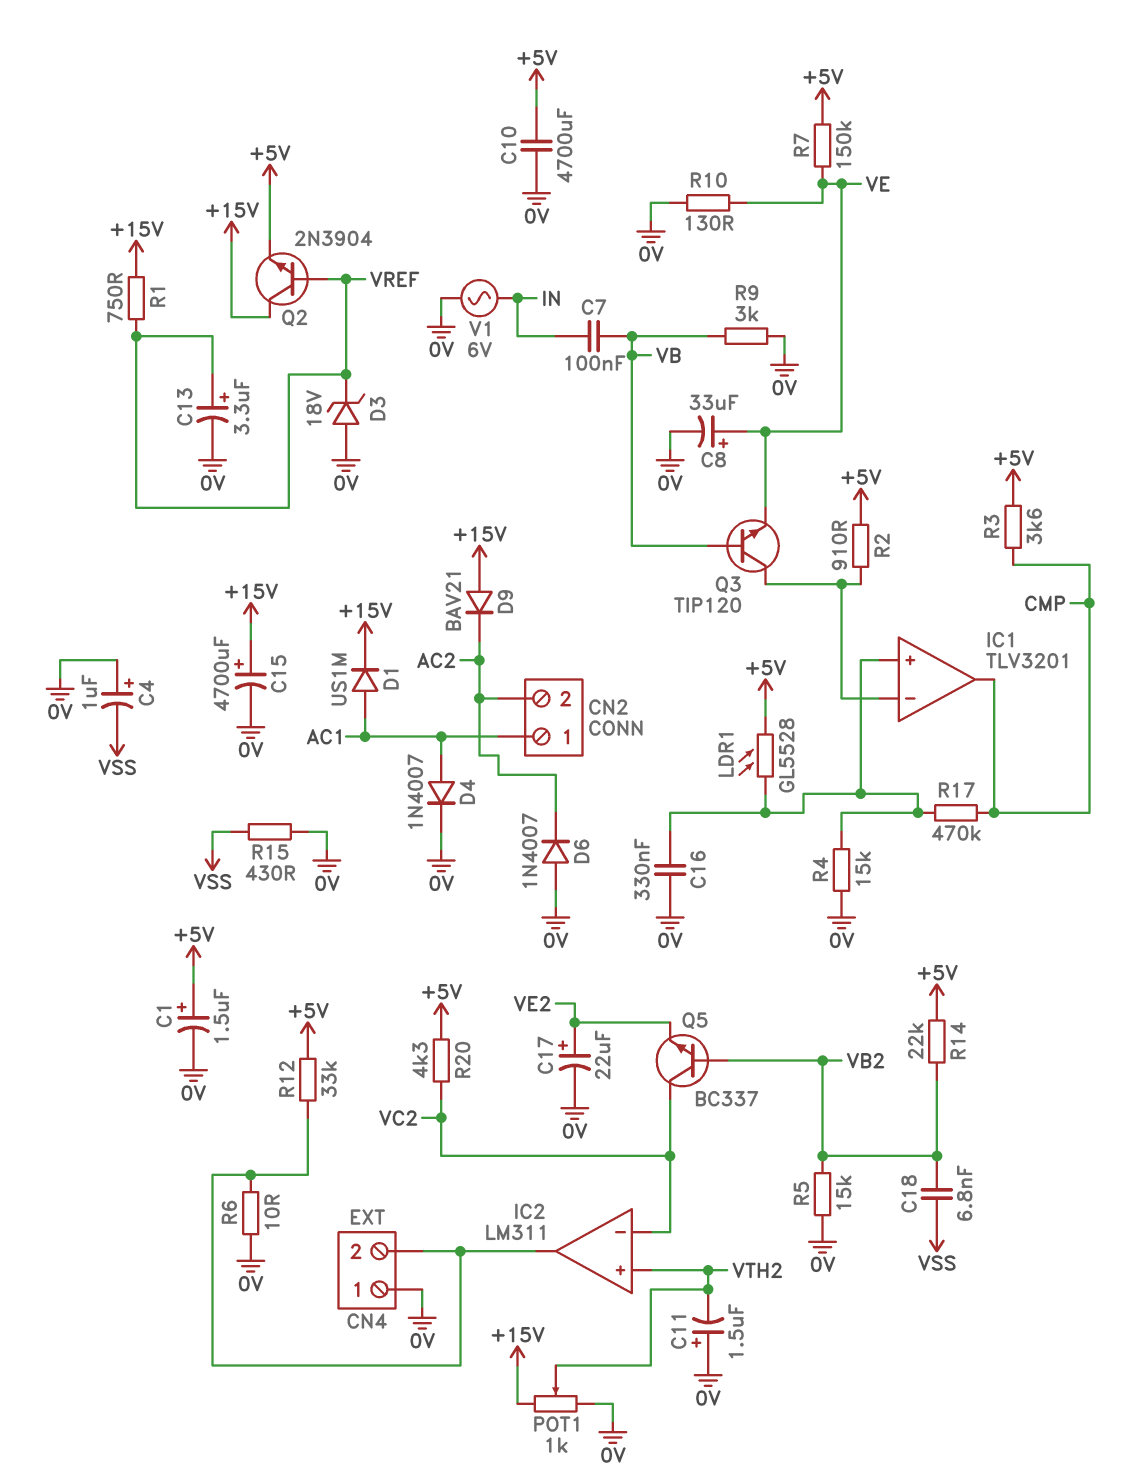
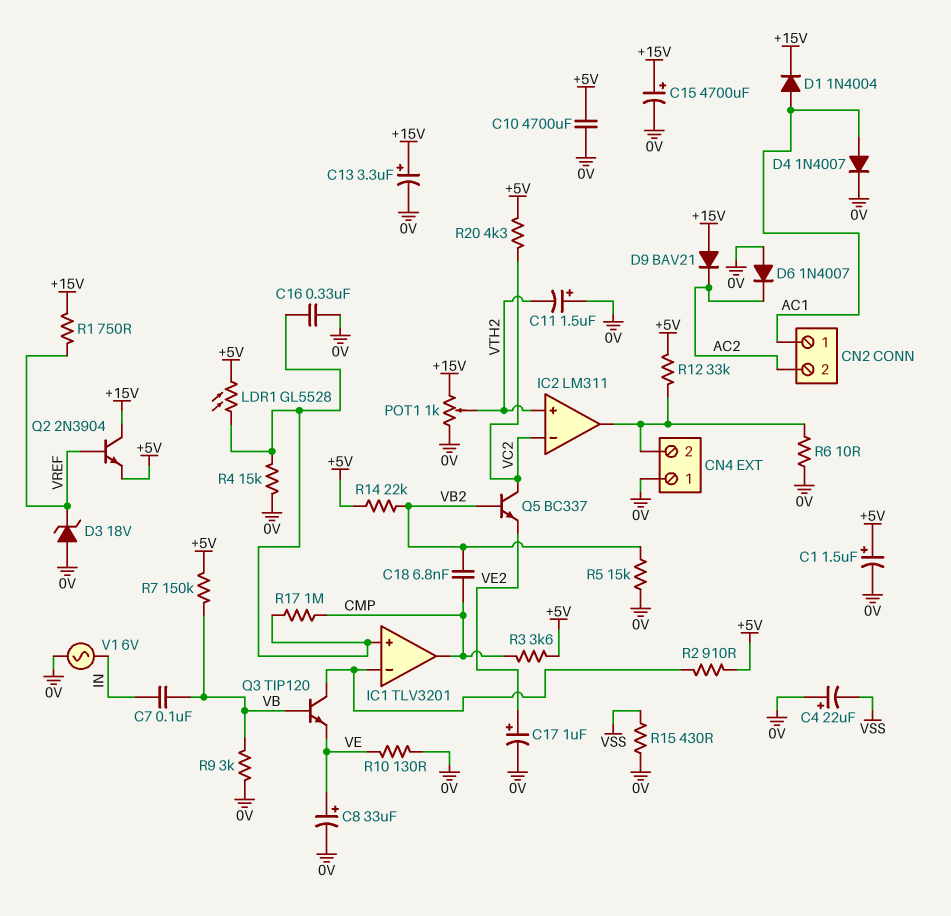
C4: 1uF (plus 0V, minus VSS) -> 22uF (plus 0V, minus VSS)
C13: 3.3uF (plus VREF, minus 0V) -> 3.3uF (plus +15V, minus 0V)
C17: 22uF (plus VE2, minus 0V) -> 1uF (plus VE2, minus 0V)
C18: 6.8nF (VB2, VSS) -> 6.8nF (CMP, VB2)
D1: diode US1M (A AC1, K +15V) -> diode 1N4004 (A AC1, K +15V)
R7: 150k (+5V, VE) -> 150k (+5V, VB)
R17: 470k (CMP, IC1/in+) -> 1M (CMP, IC1/in+)

